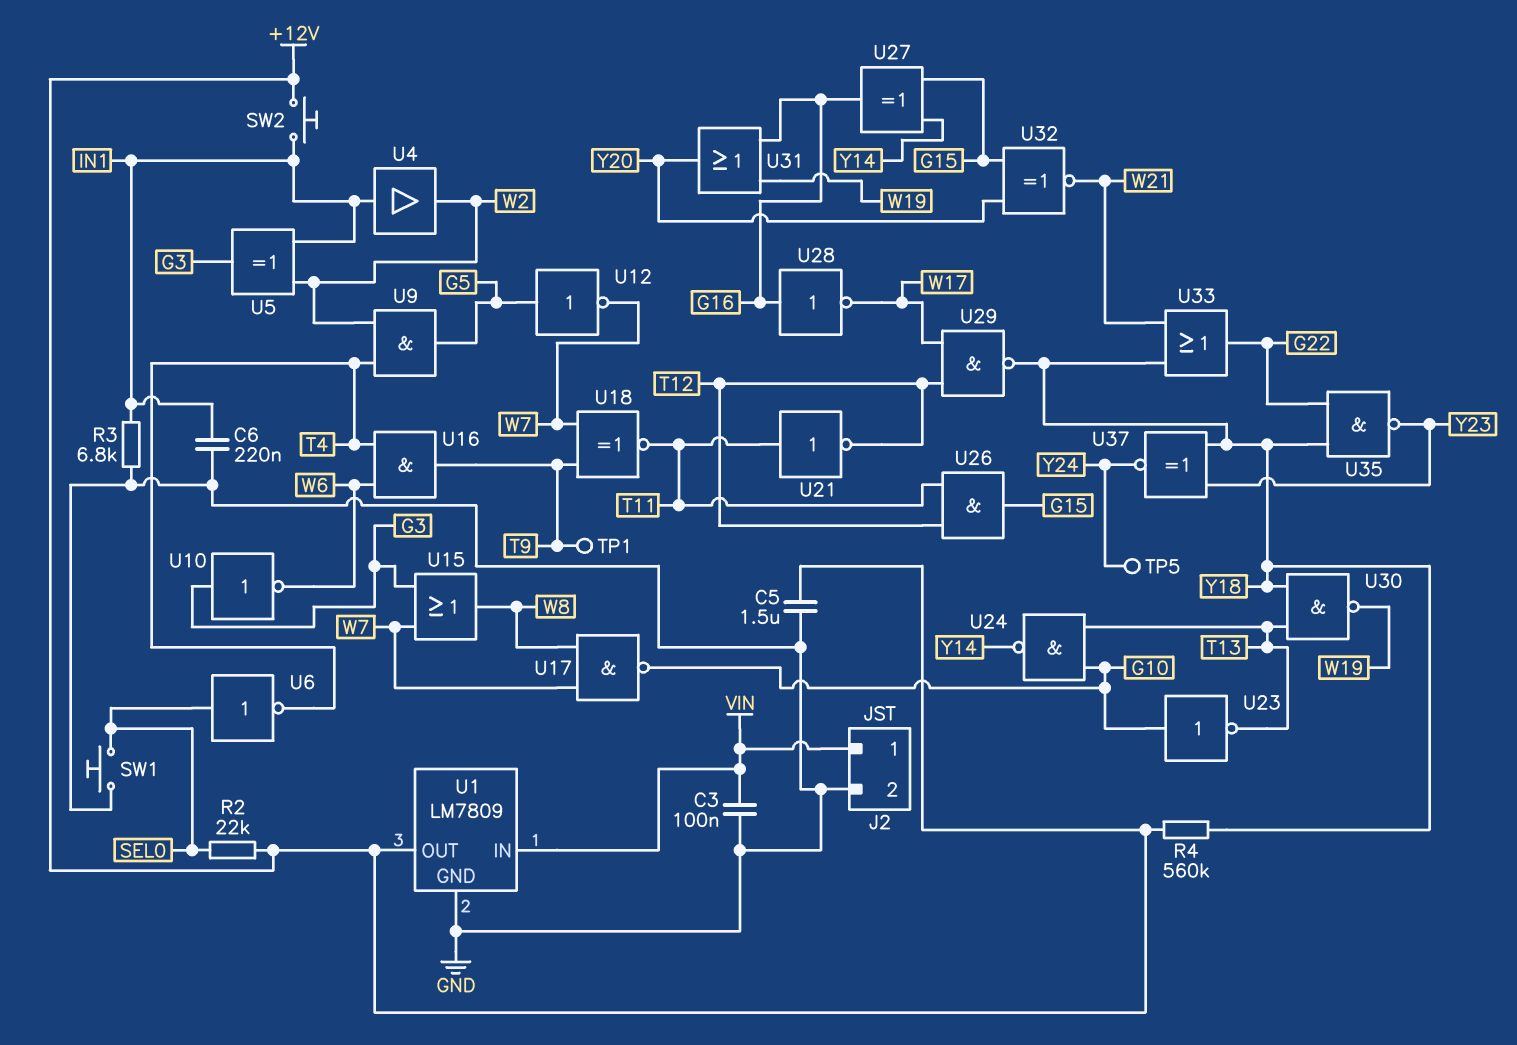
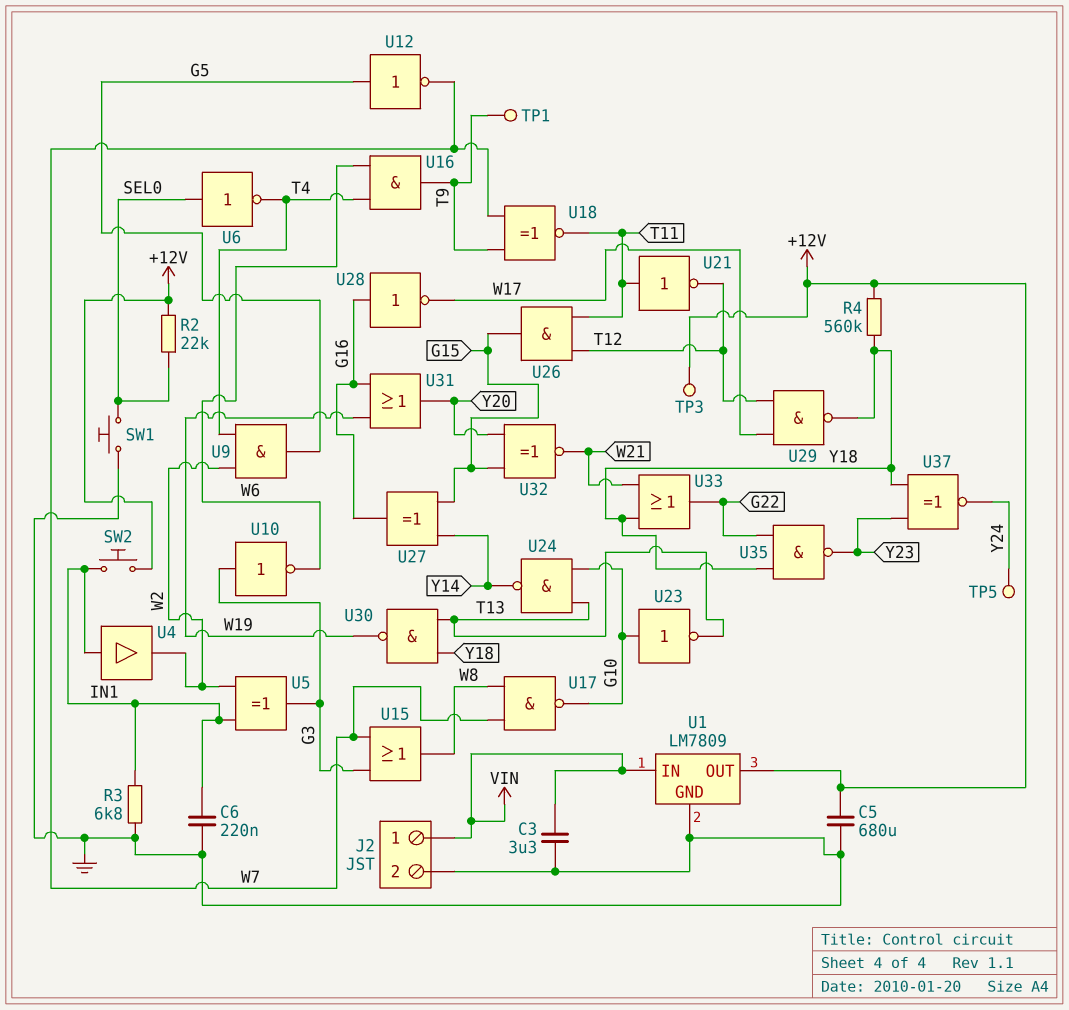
C3: 100nF (GND, VIN) -> 3.3uF (GND, VIN)
C5: 1.5uF (+12V, GND) -> 680uF (+12V, GND)
TP3: none -> test point (+12V)

